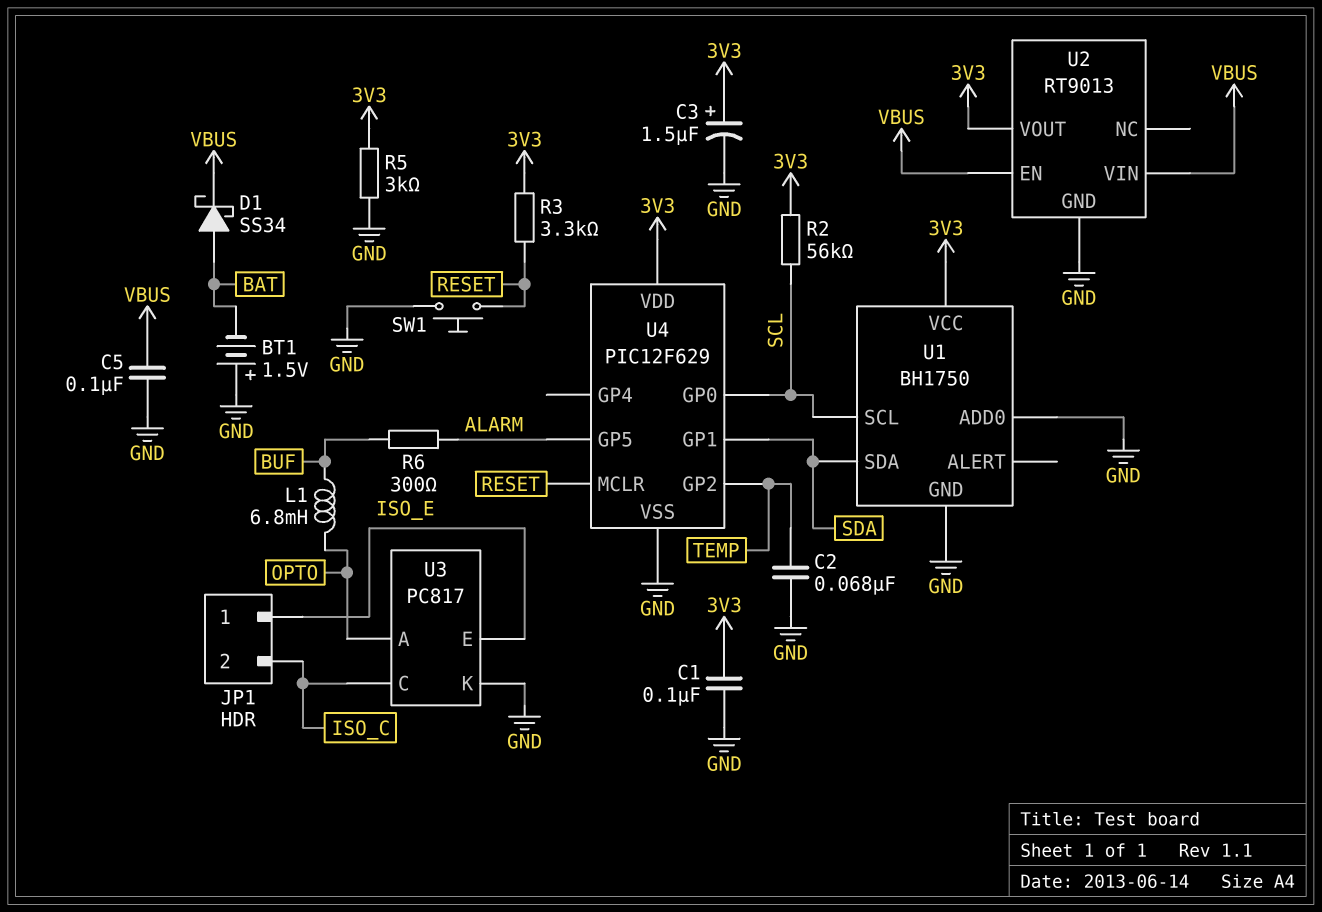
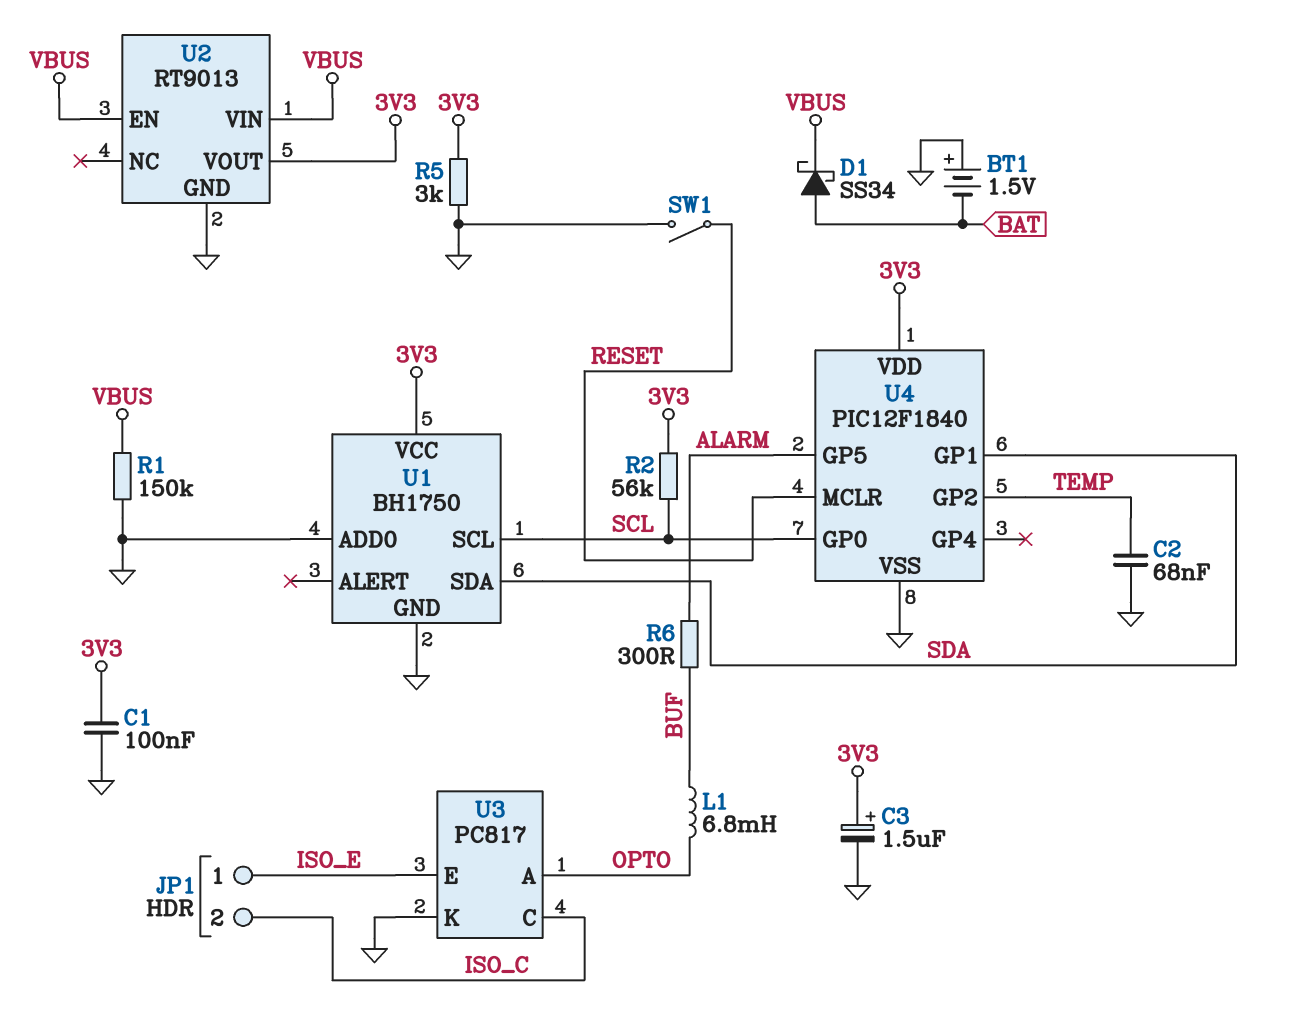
C5: 100nF (GND, VBUS) -> none
R1: none -> 150k (GND, VBUS)
R3: 3.3k (3V3, RESET) -> none
SW1: button (GND, RESET) -> switch (GND, RESET)
U4: PIC12F629 -> PIC12F1840

